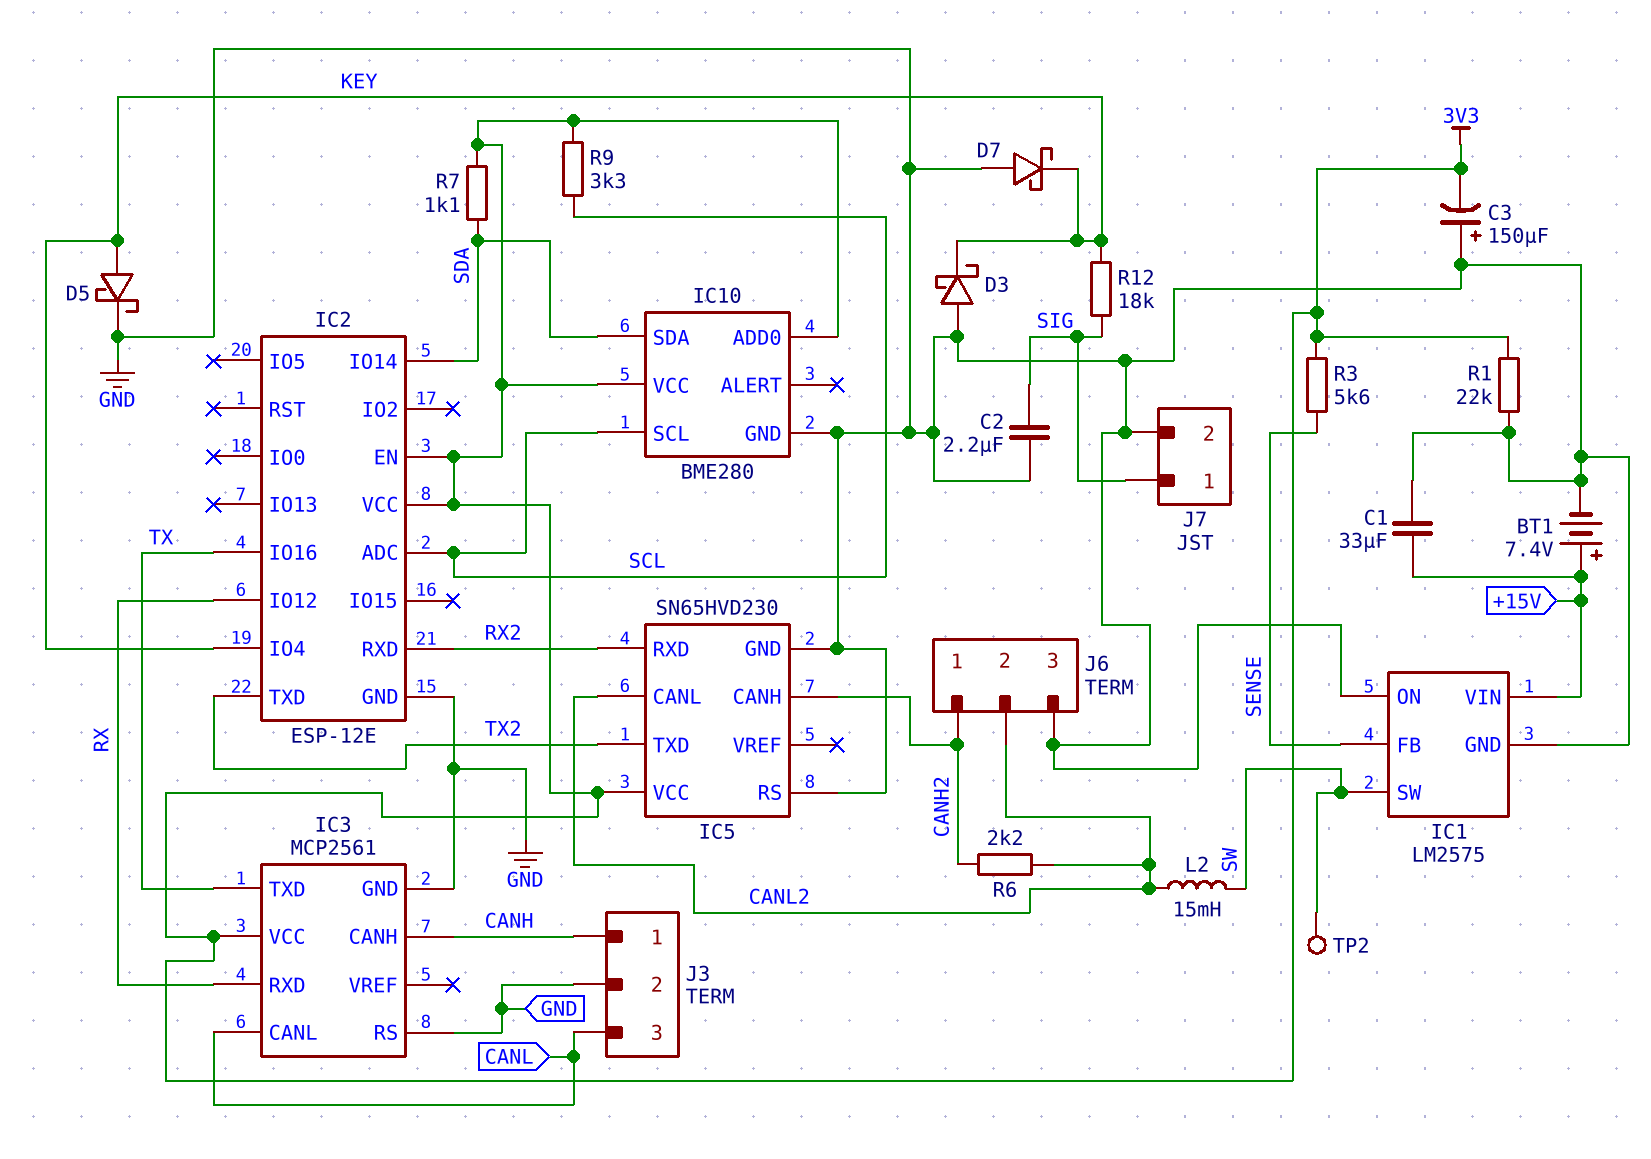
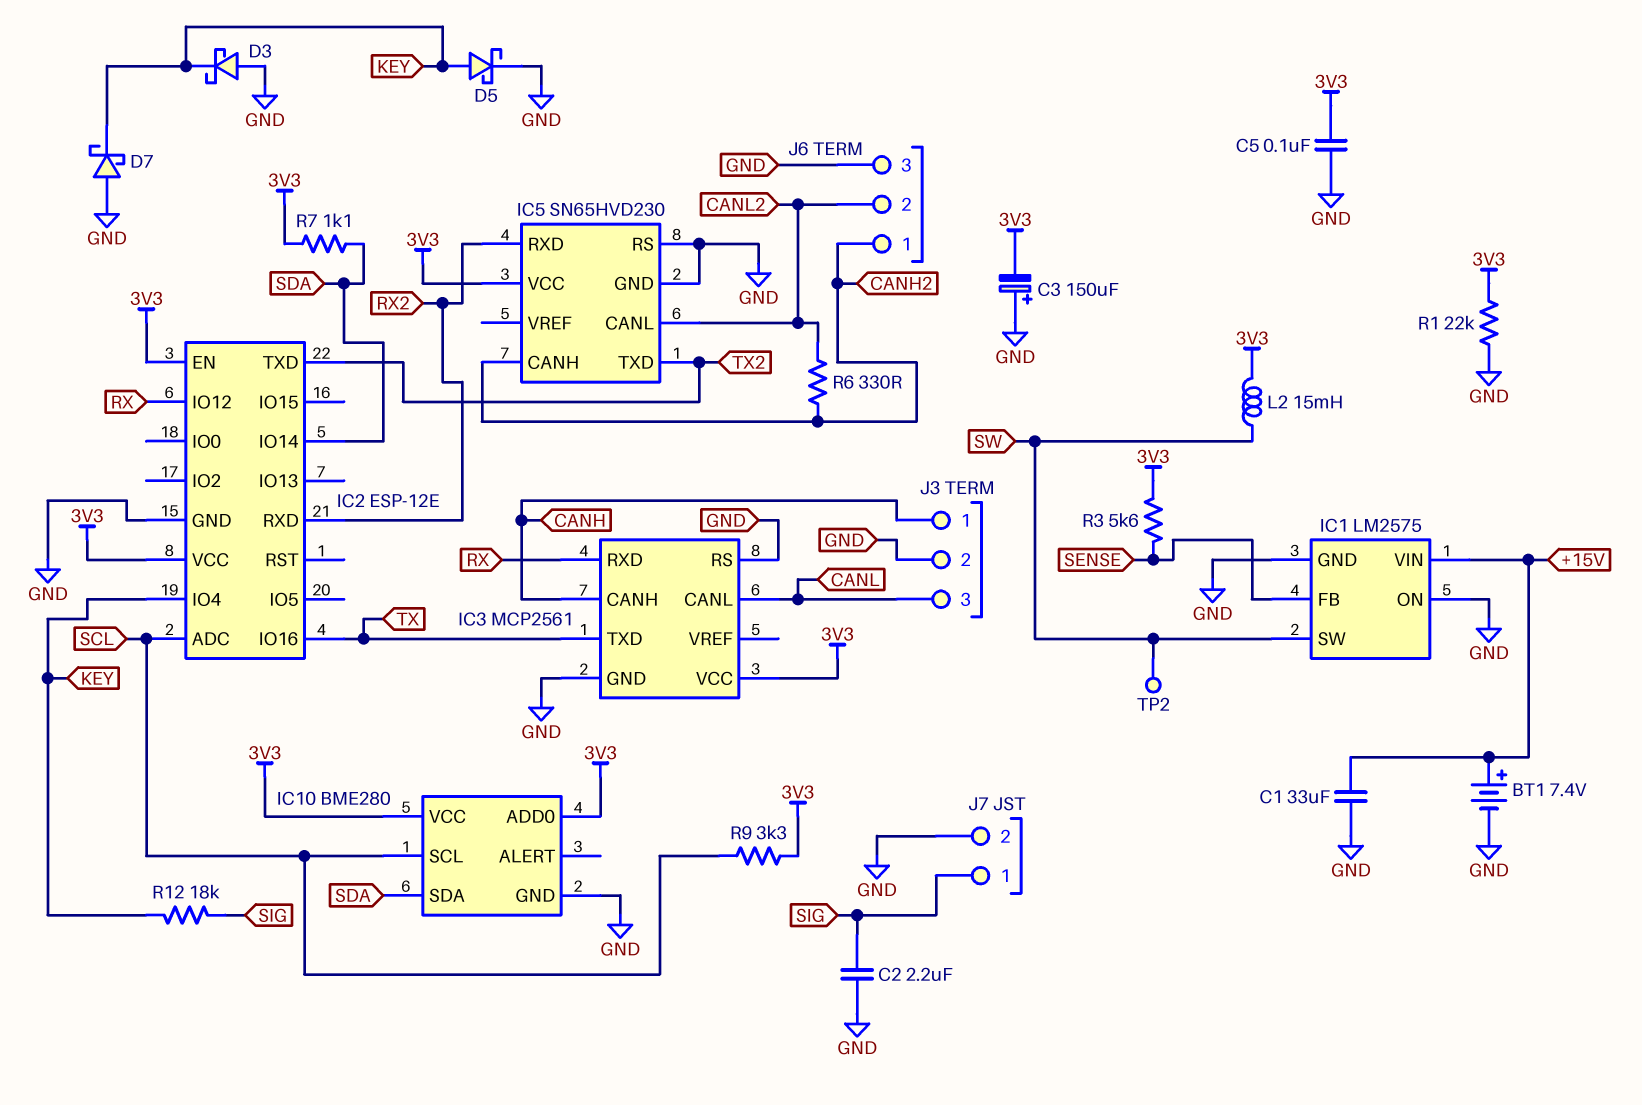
C5: none -> 100nF (3V3, GND)
L2: 15mH (CANL2, SW) -> 15mH (3V3, SW)
R6: 2.2k (CANH2, CANL2) -> 330 (CANH2, CANL2)

